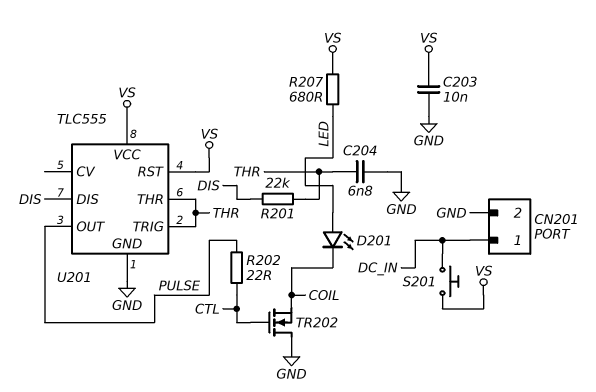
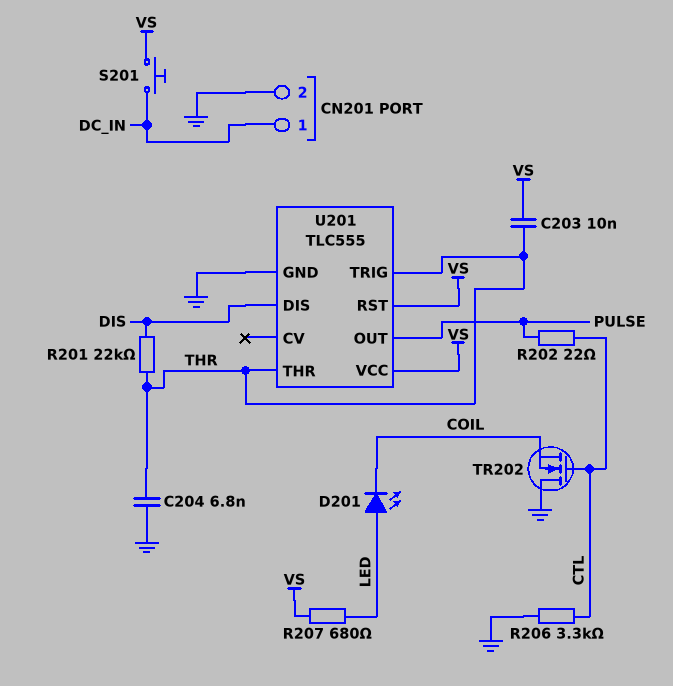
C203: 10nF (GND, VS) -> 10nF (THR, VS)
R206: none -> 3.3k (CTL, GND)

